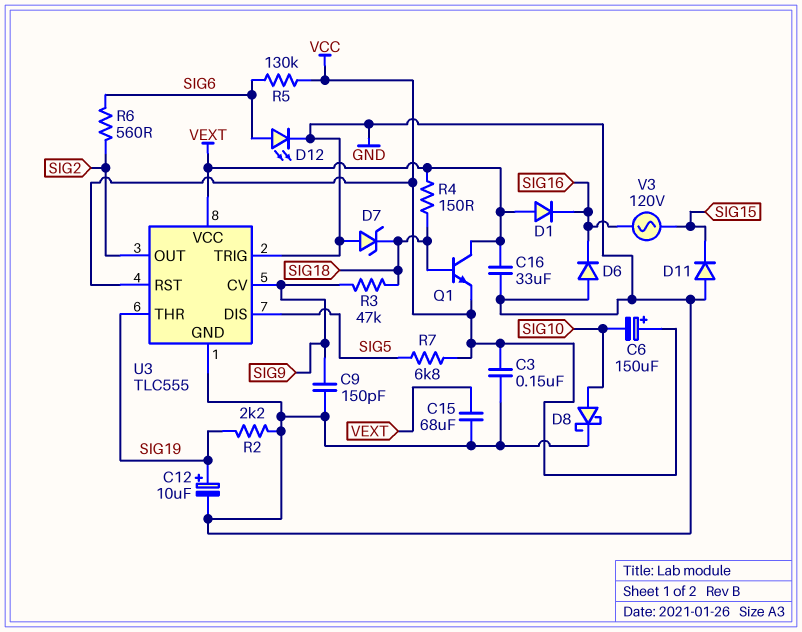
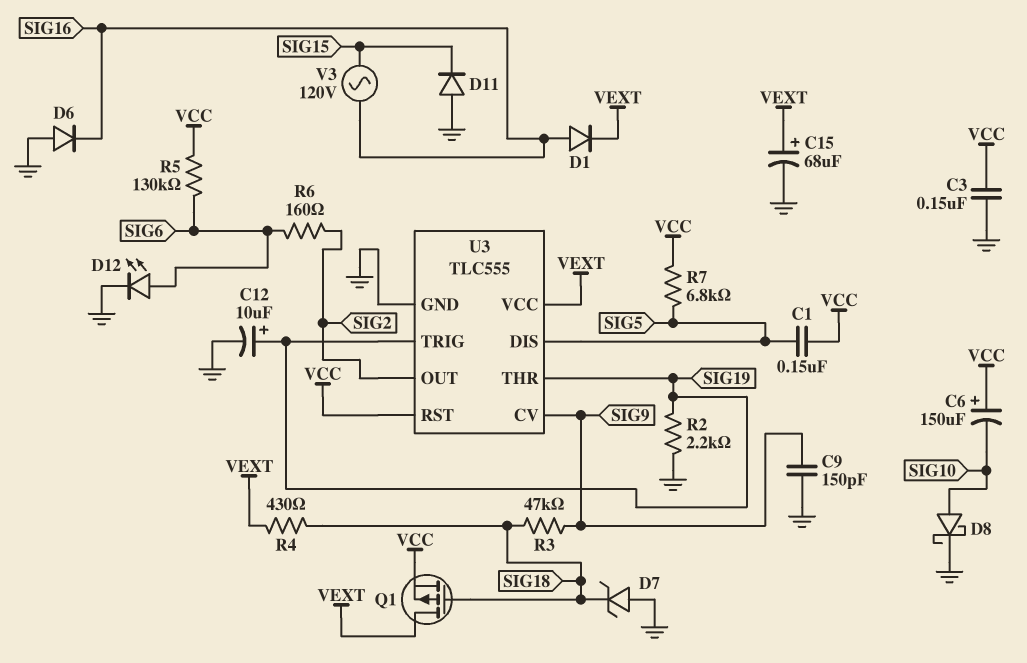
C1: none -> 150nF (SIG5, VCC)
C15: 68uF (GND, VEXT) -> 68uF (plus VEXT, minus GND)
C16: 33uF (GND, VEXT) -> none
D1: diode (A VEXT, K SIG16) -> diode (A SIG16, K VEXT)
Q1: NPN (B SIG18, C VEXT, E VCC) -> PMOS (G SIG18, D VEXT, S VCC)
R4: 150 (SIG18, VEXT) -> 430 (SIG18, VEXT)
R6: 560 (SIG2, SIG6) -> 160 (SIG2, SIG6)
U3 pin TRIG: GND -> SIG19

